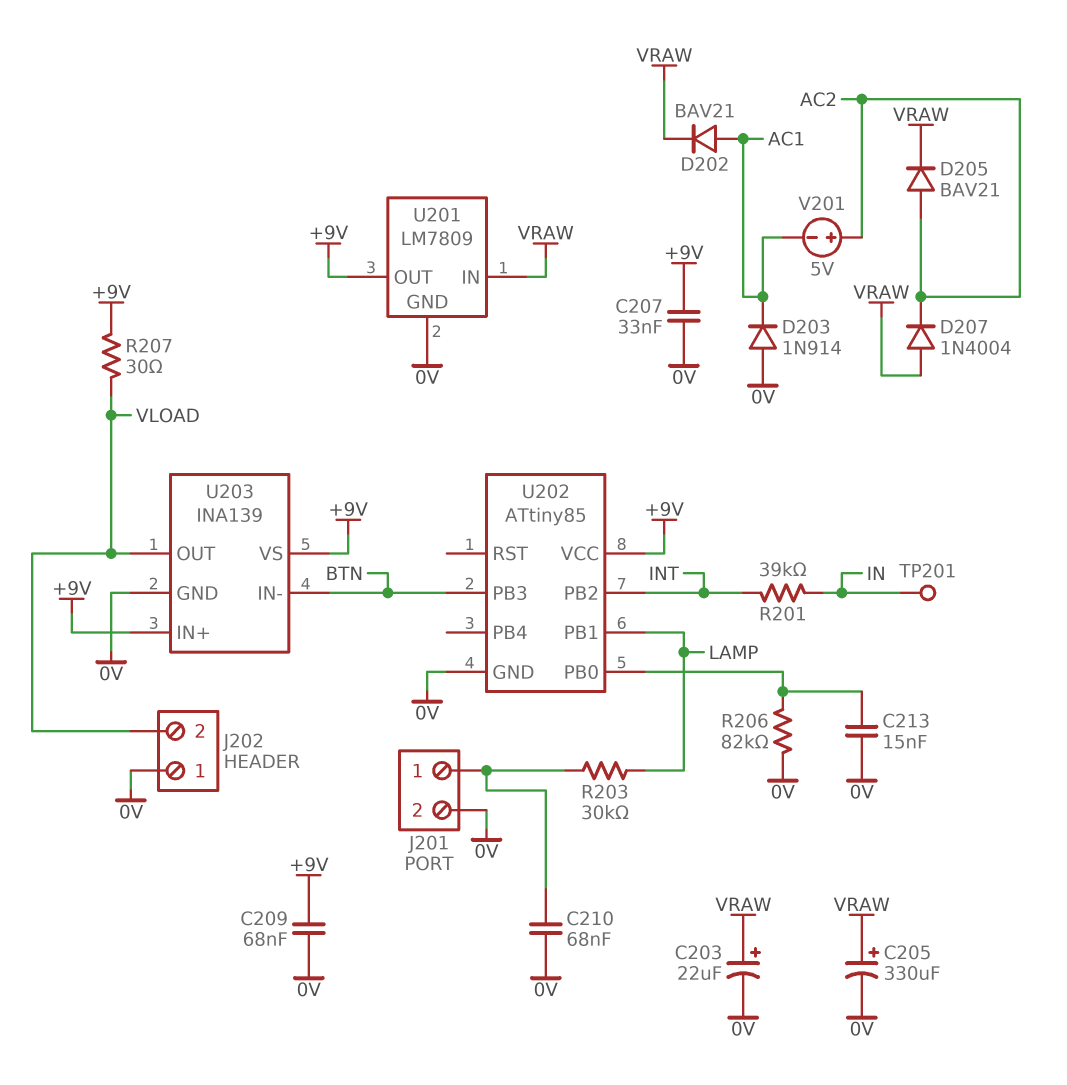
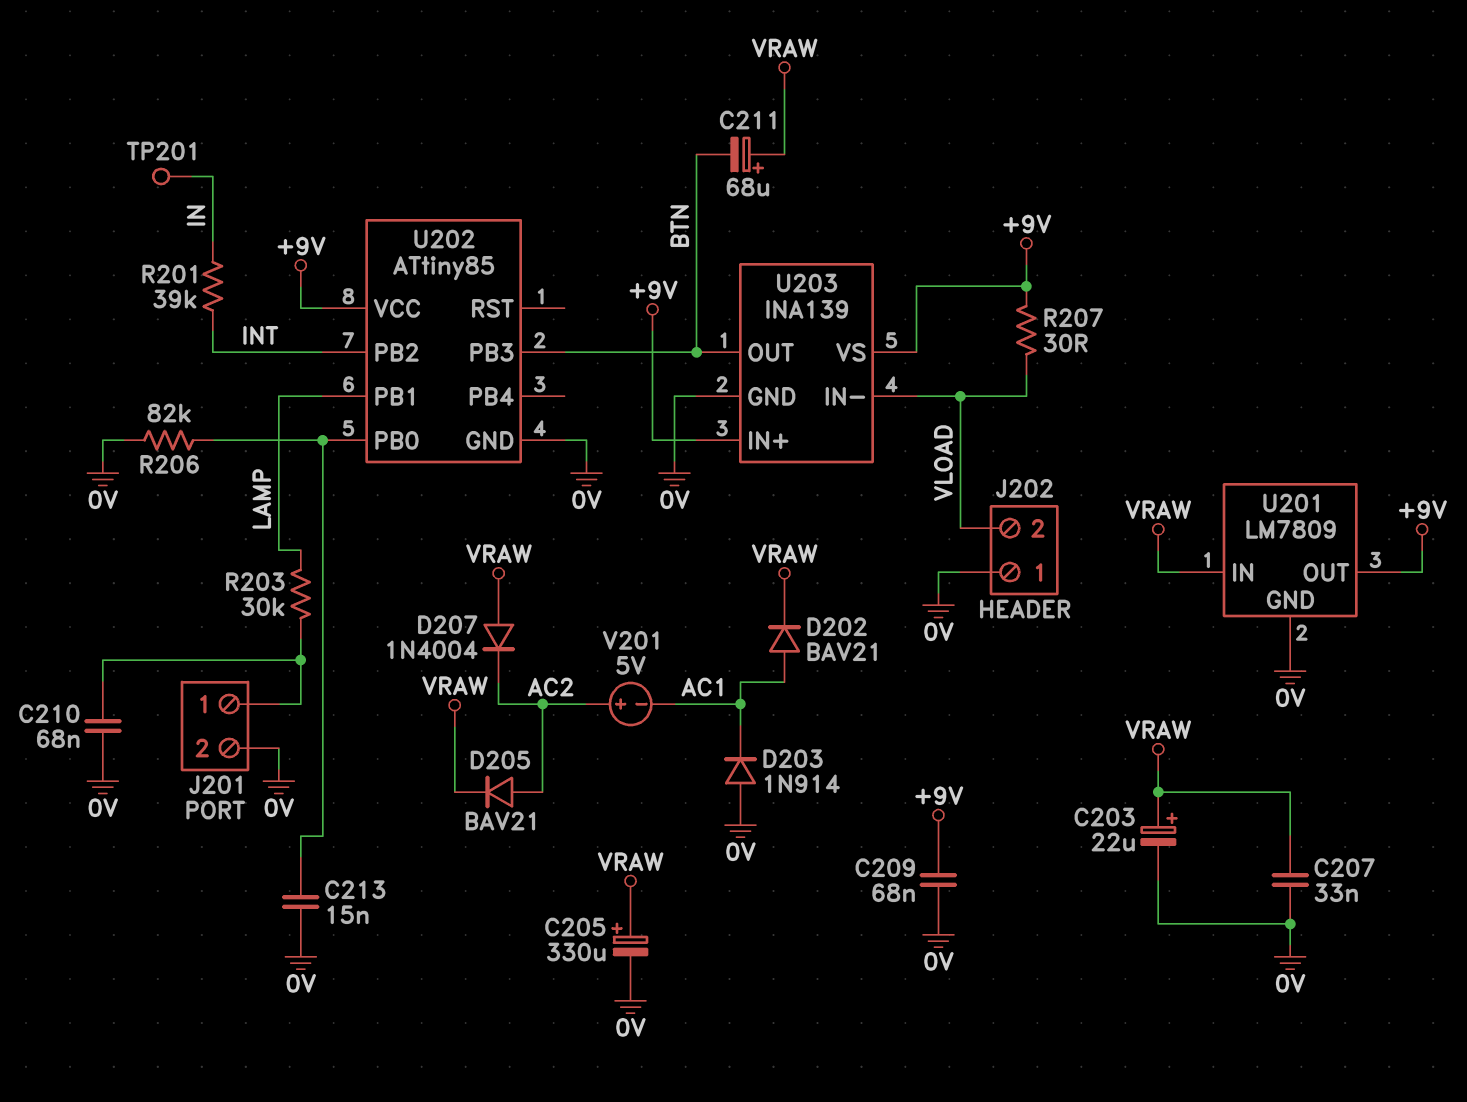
C207: 33nF (+9V, 0V) -> 33nF (0V, VRAW)
C211: none -> 68uF (plus VRAW, minus BTN)
U203 pin IN-: BTN -> VLOAD
U203 pin OUT: VLOAD -> BTN

